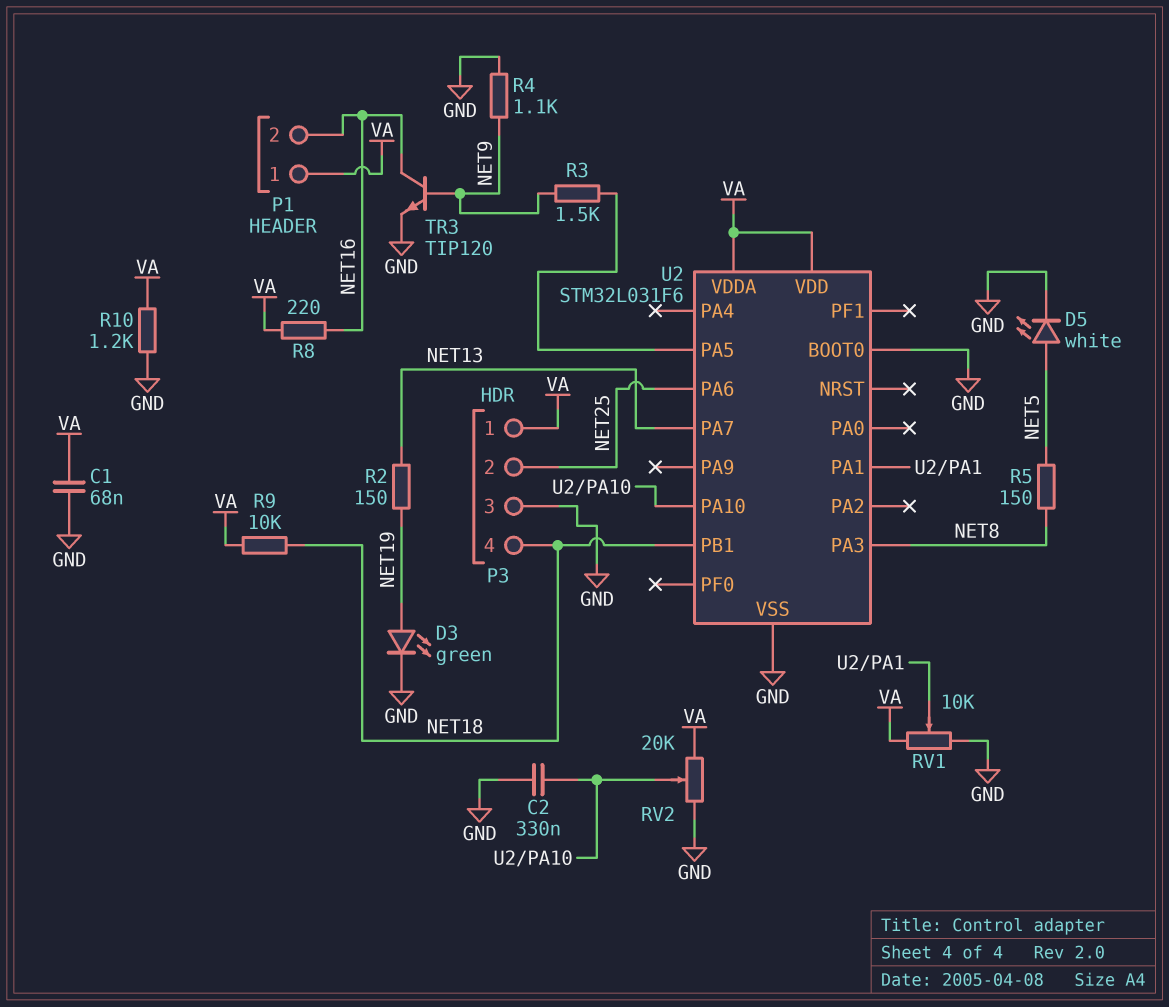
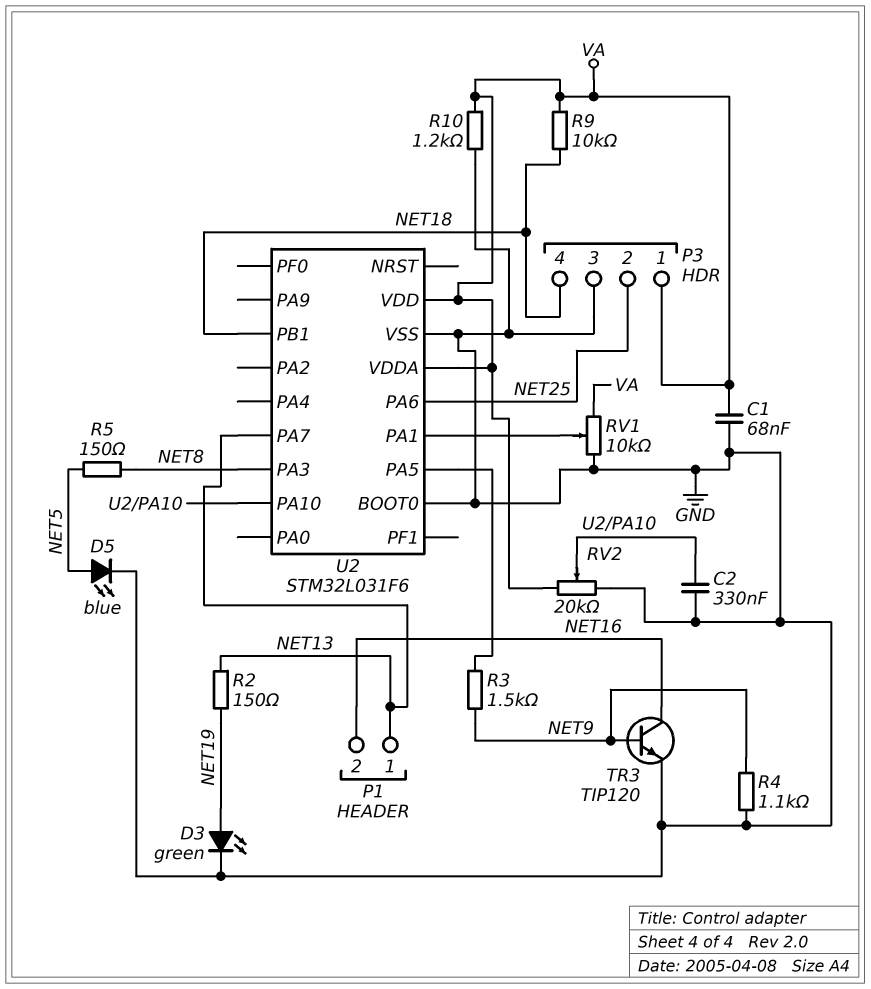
D5: LED white (A NET5, K GND) -> LED blue (A NET5, K GND)
P1 pin 1: VA -> NET13
R8: 220 (NET16, VA) -> none

